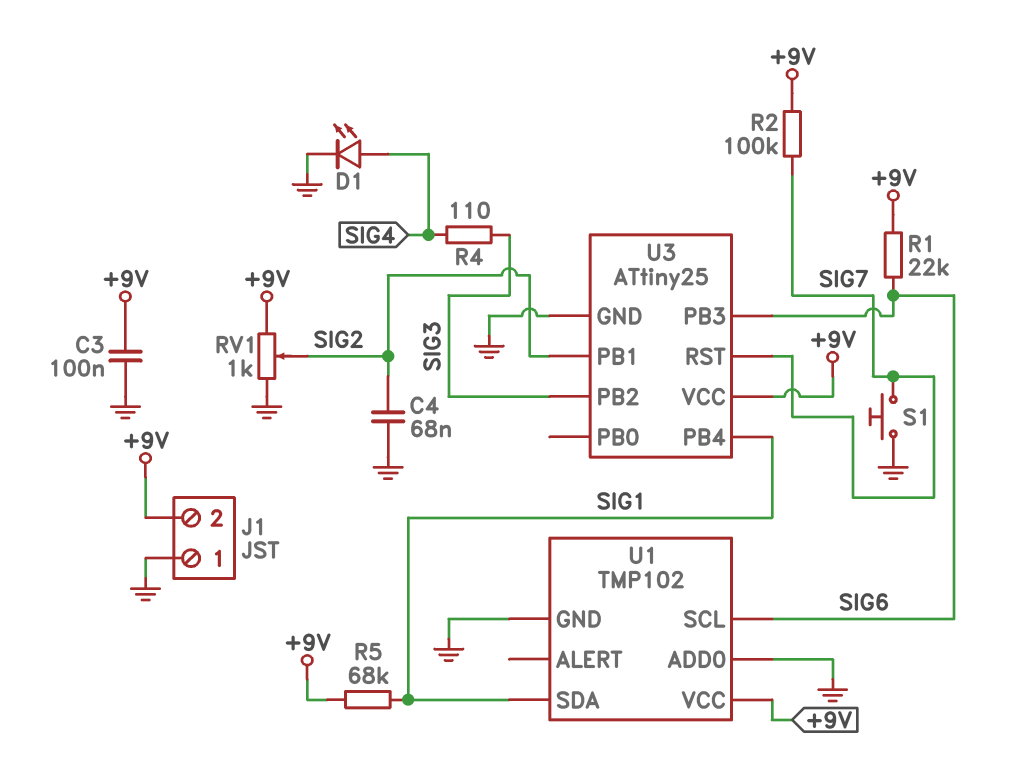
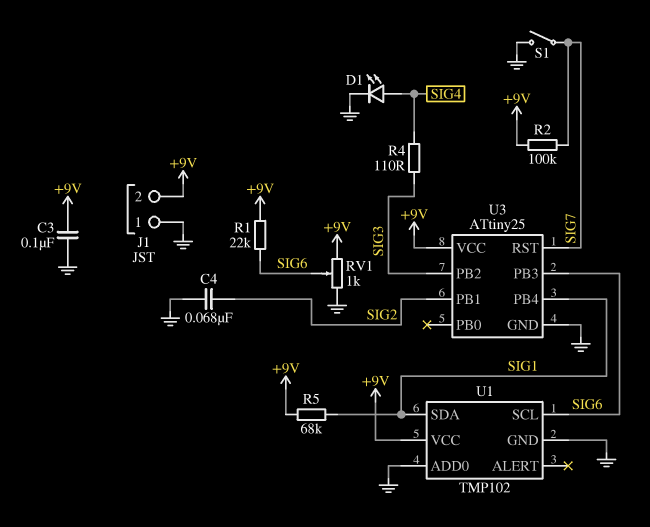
RV1: 1k (+9V, GND, wiper SIG2) -> 1k (+9V, GND, wiper SIG6)
S1: button (GND, SIG7) -> switch (GND, SIG7)

